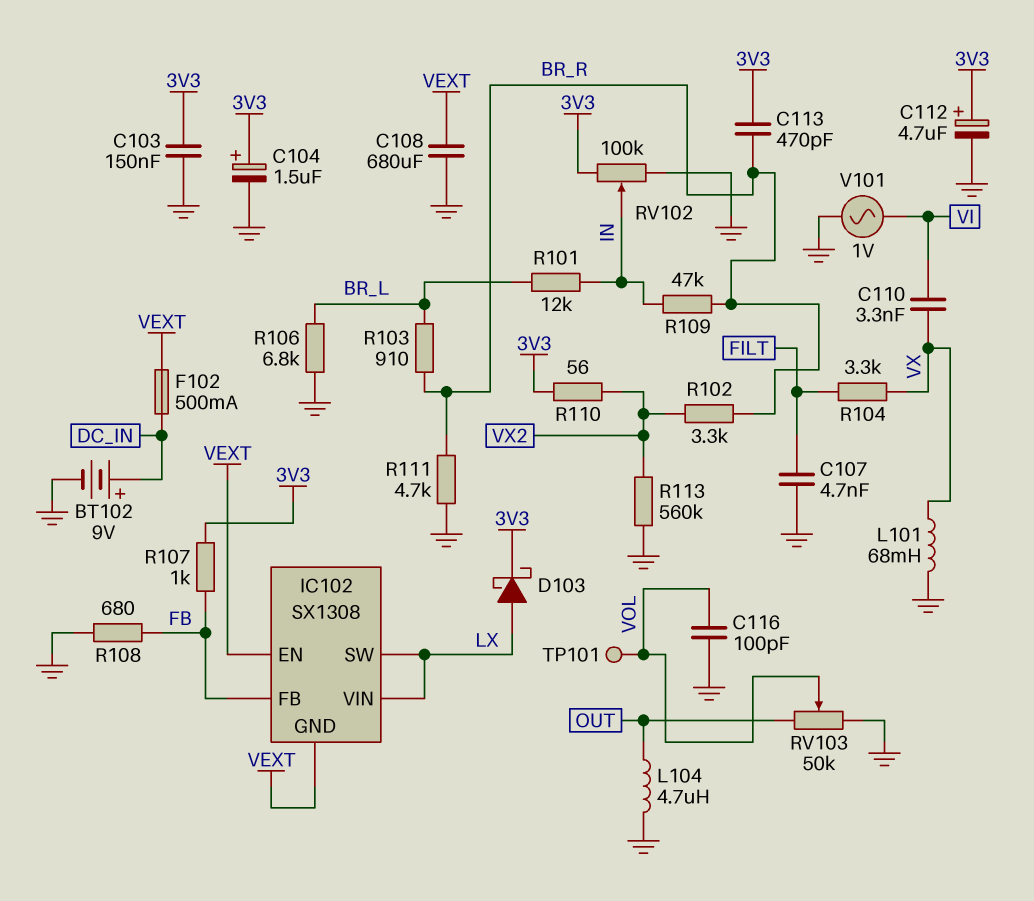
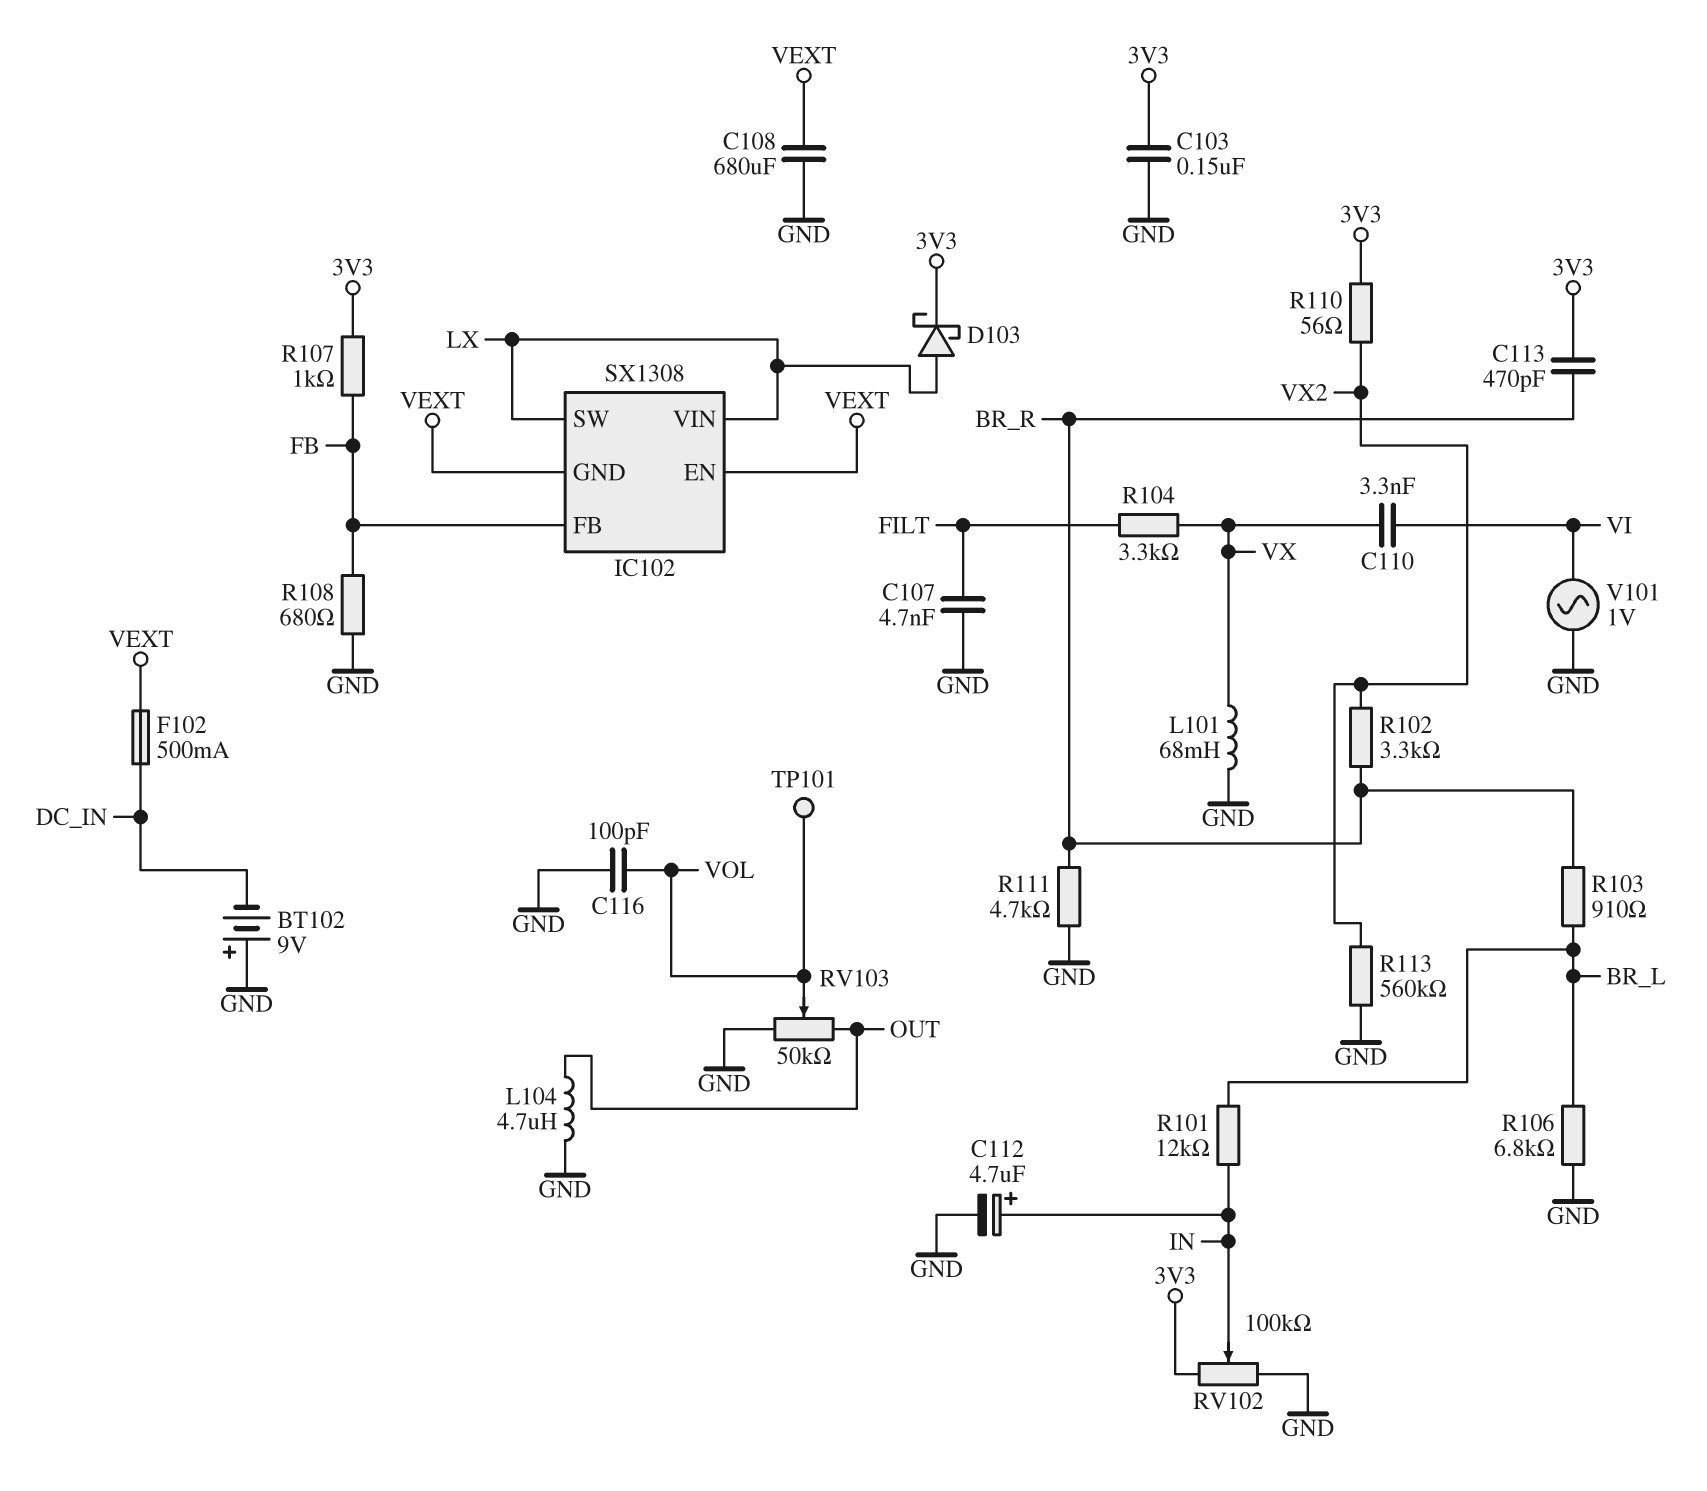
BT102: 9V (plus DC_IN, minus GND) -> 9V (plus GND, minus DC_IN)
C104: 1.5uF (plus 3V3, minus GND) -> none
C112: 4.7uF (plus 3V3, minus GND) -> 4.7uF (plus IN, minus GND)
R109: 47k (BR_R, IN) -> none

